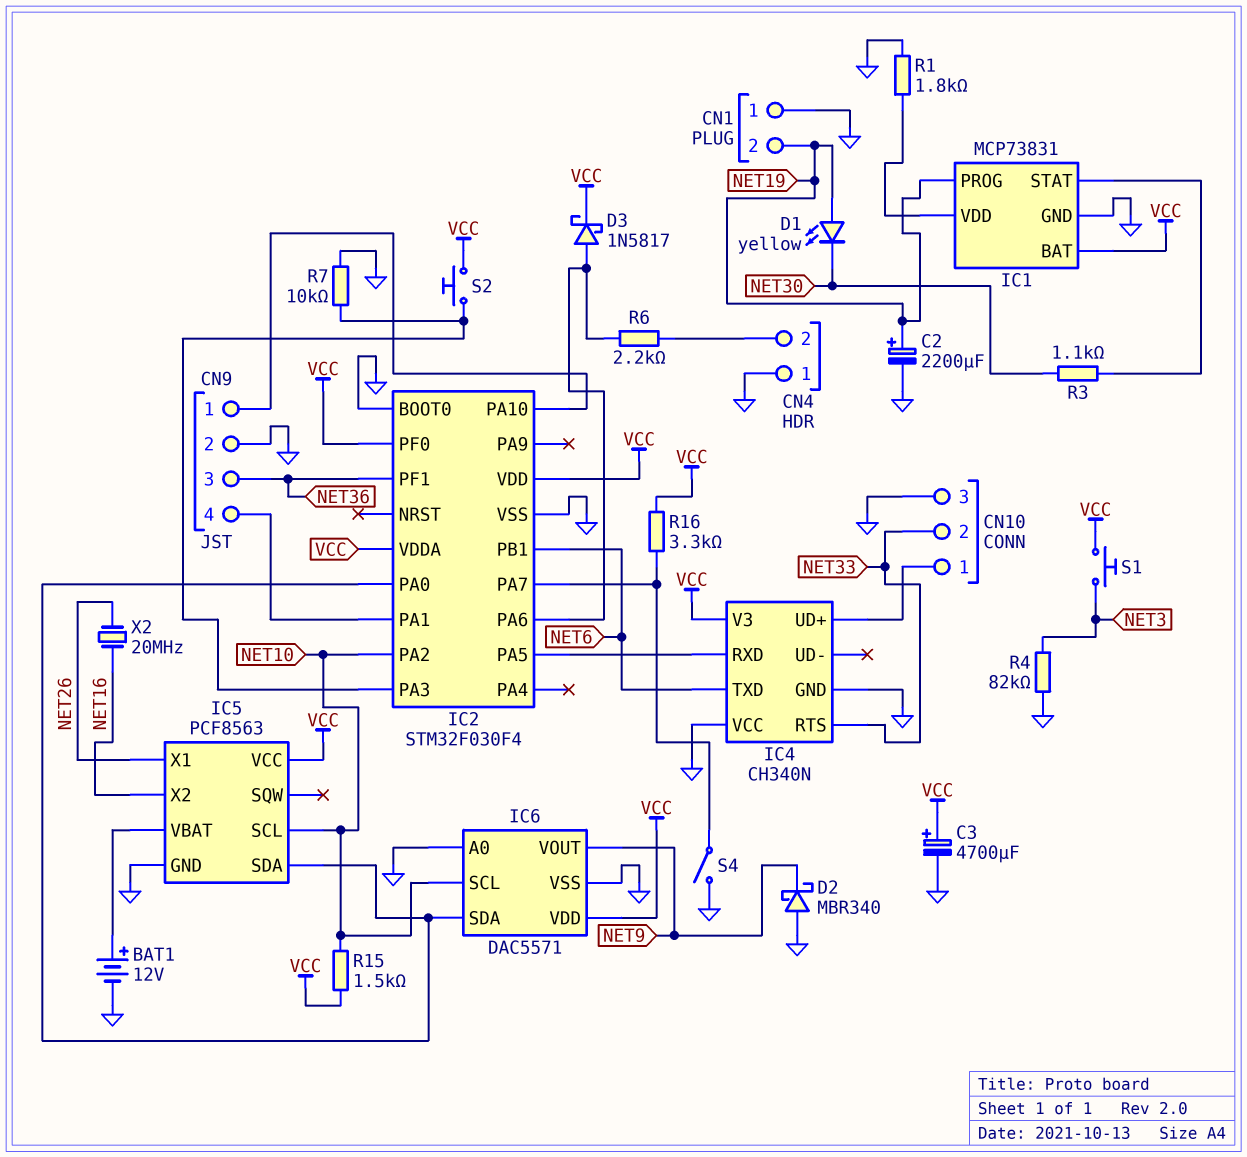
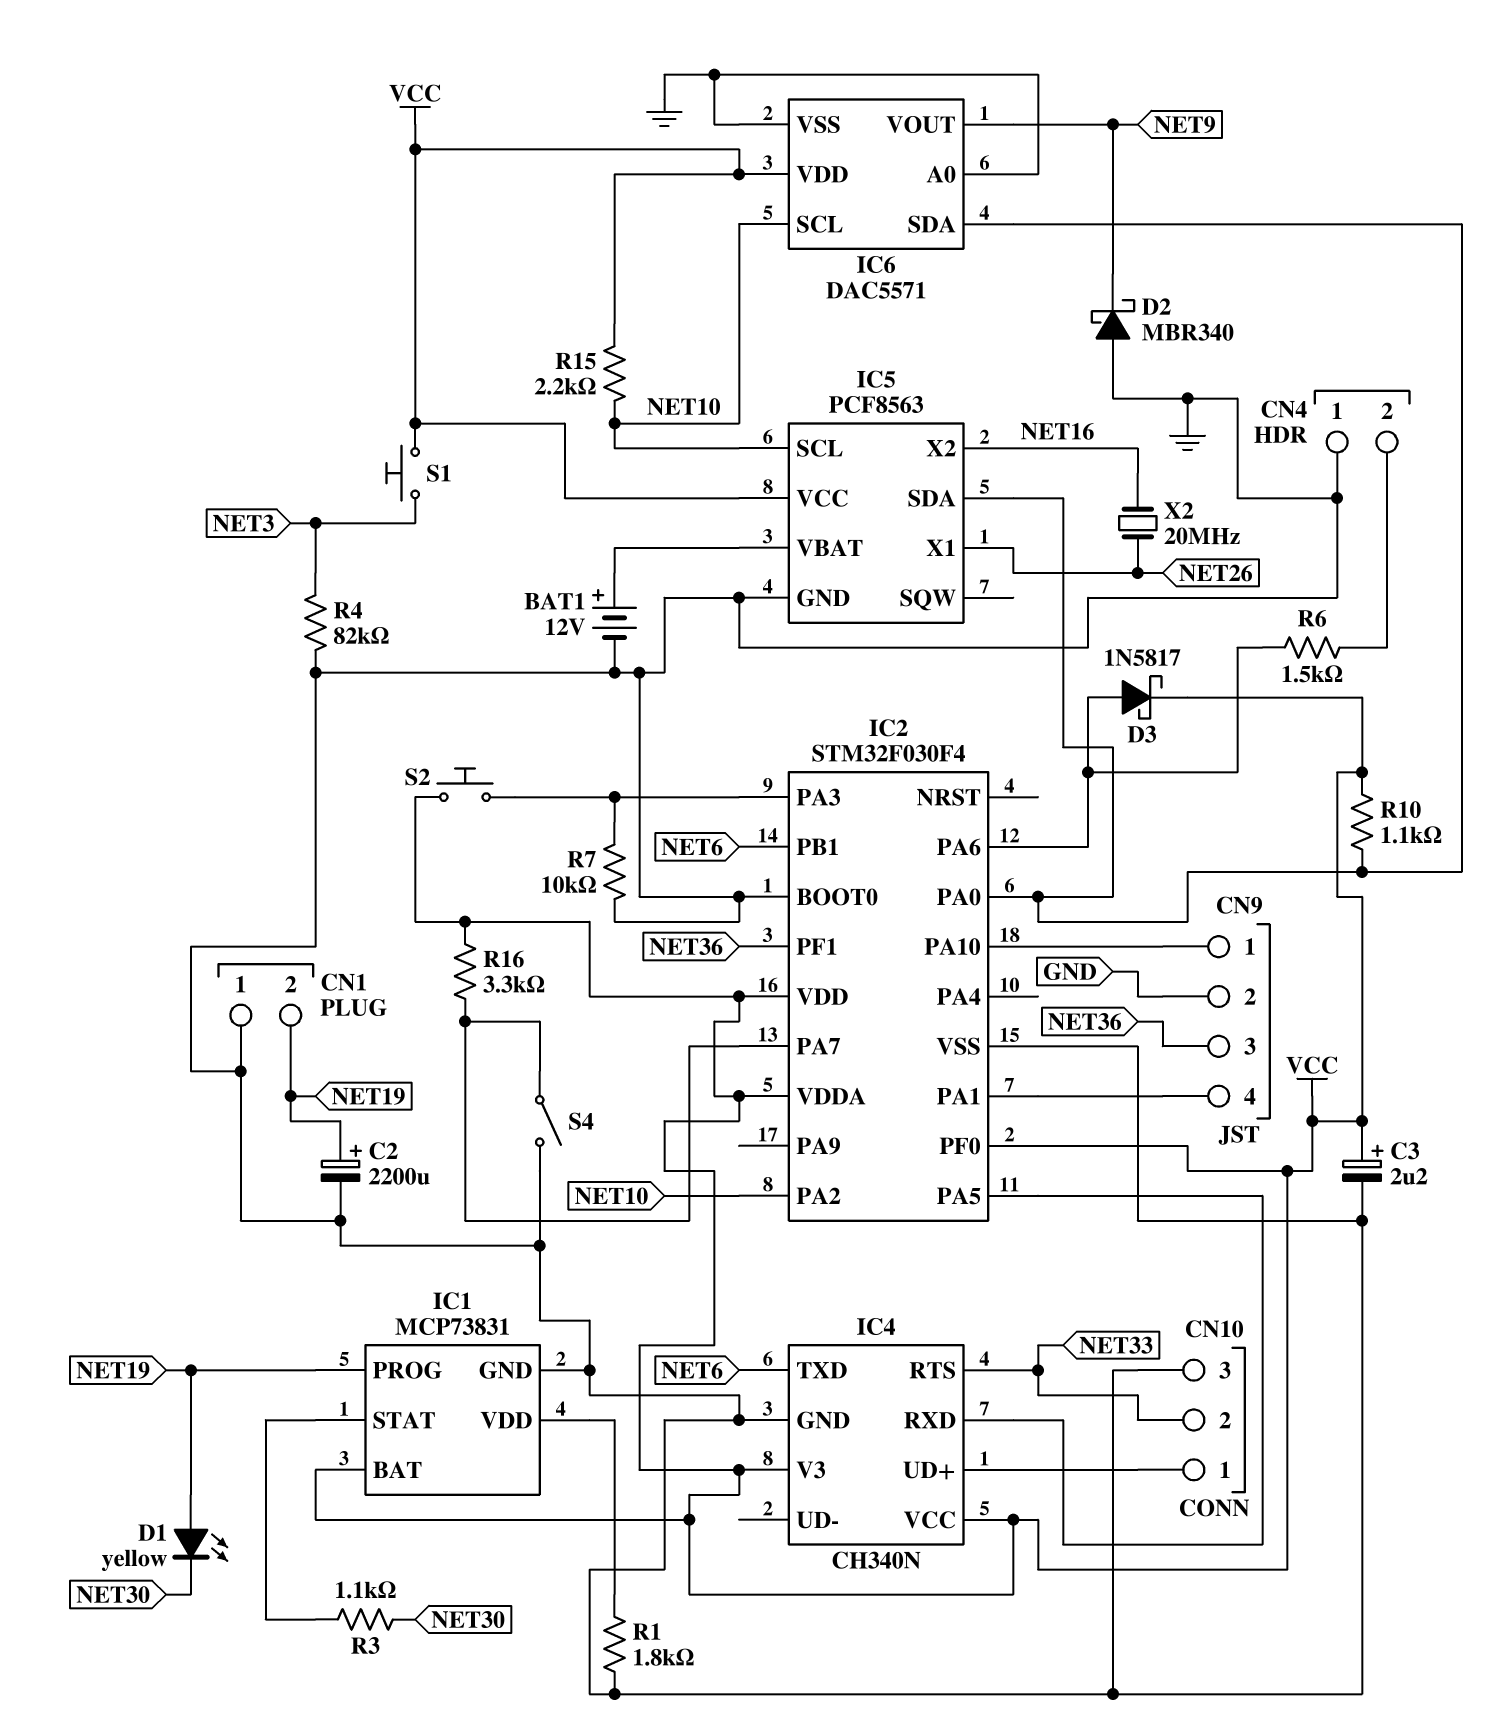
C3: 4700uF (plus VCC, minus GND) -> 2.2uF (plus VCC, minus GND)
IC4 pin VCC: GND -> VCC
R6: 2.2k (CN4/2, IC2/PA6) -> 1.5k (CN4/2, IC2/PA6)
R10: none -> 1.1k (IC2/PA0, VCC)
R15: 1.5k (NET10, VCC) -> 2.2k (NET10, VCC)

